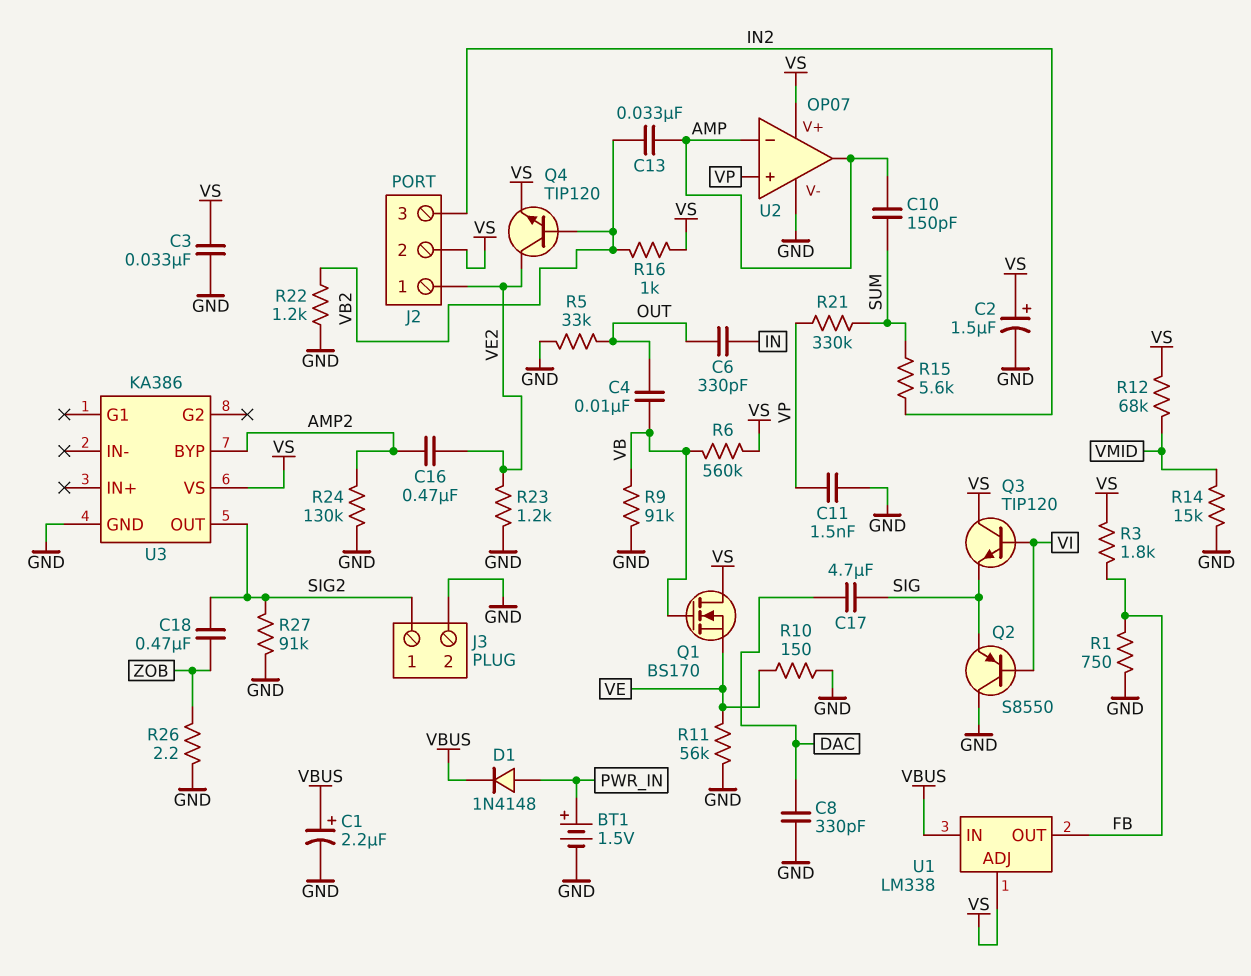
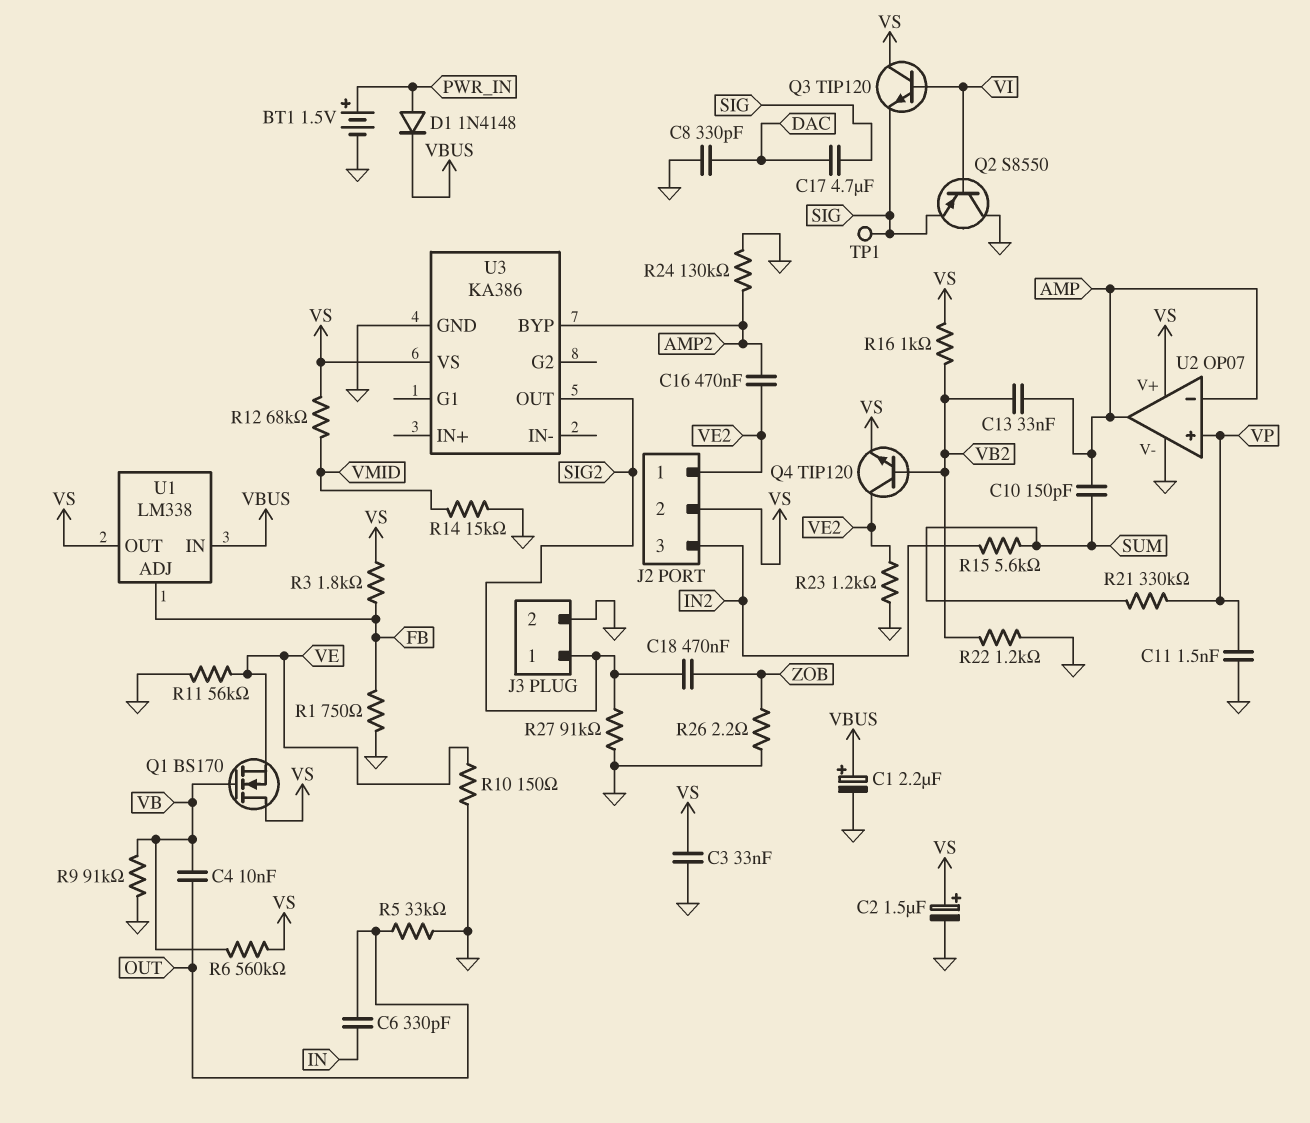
TP1: none -> test point (SIG)
U1 pin ADJ: VS -> FB
U1 pin OUT: FB -> VS

